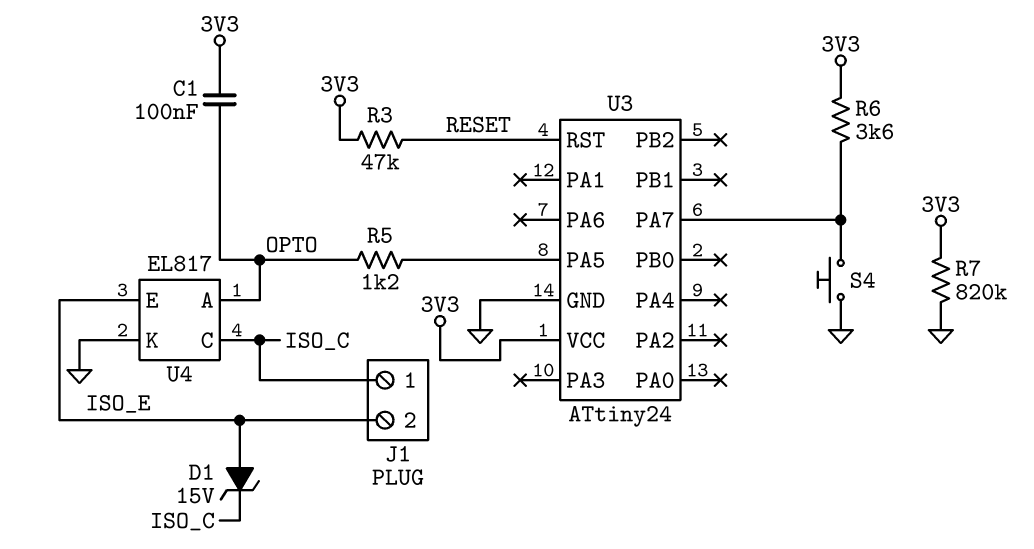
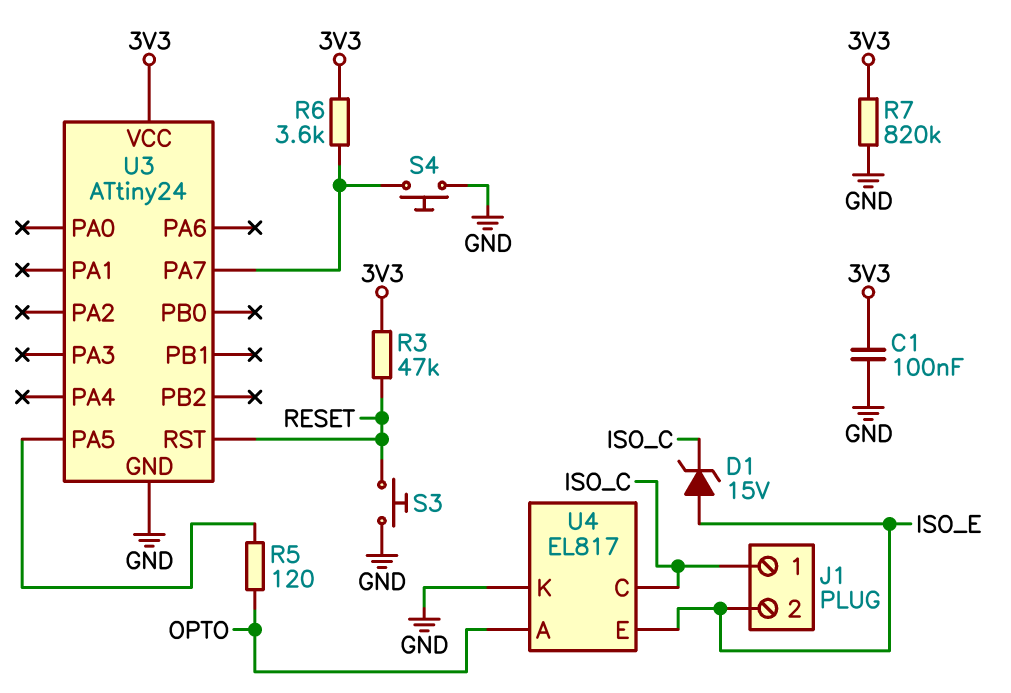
C1: 100nF (3V3, OPTO) -> 100nF (3V3, GND)
R5: 1.2k (OPTO, U3/PA5) -> 120 (OPTO, U3/PA5)
S3: none -> button (GND, RESET)

